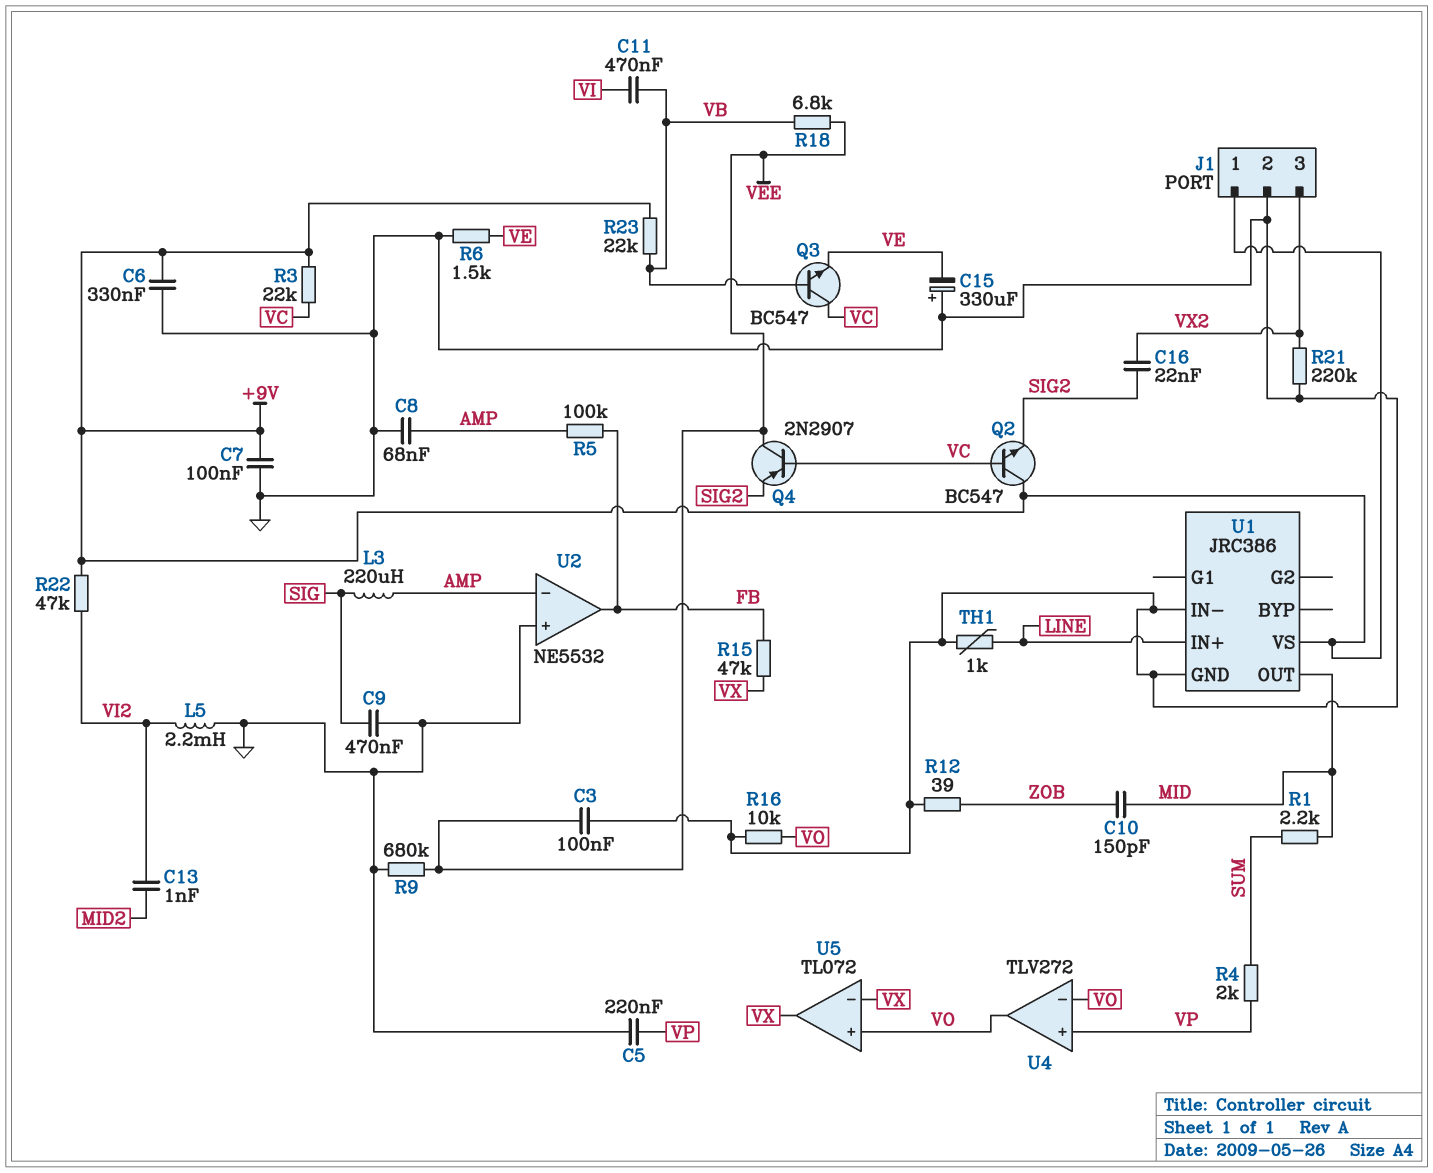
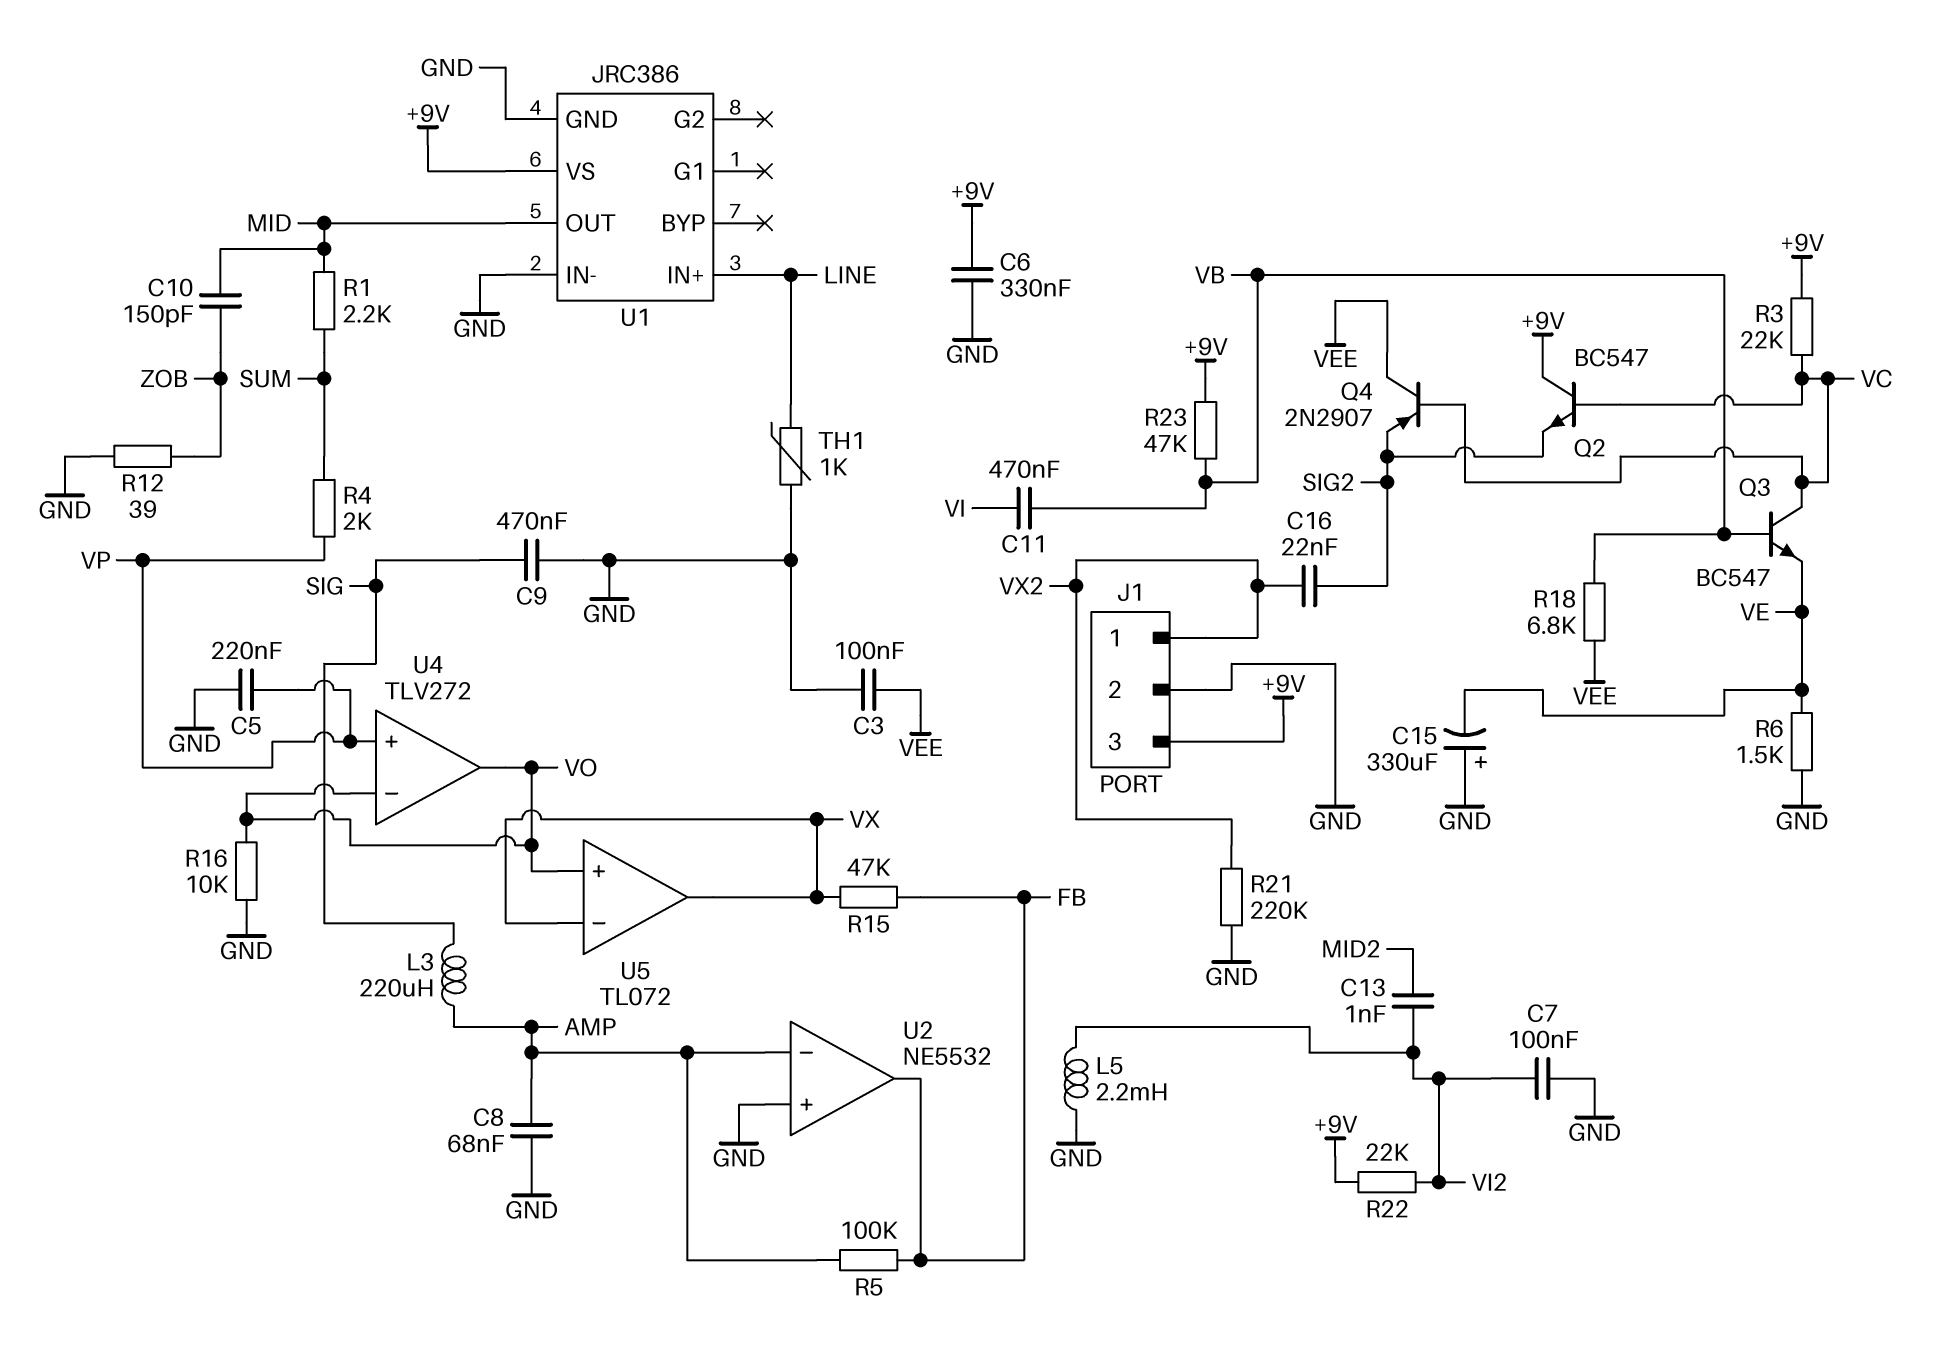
C7: 100nF (+9V, GND) -> 100nF (GND, VI2)
J1 pin 1: +9V -> VX2
J1 pin 3: VX2 -> +9V
R9: 680k (GND, VEE) -> none
R22: 47k (+9V, VI2) -> 22k (+9V, VI2)
R23: 22k (+9V, VB) -> 47k (+9V, VB)

